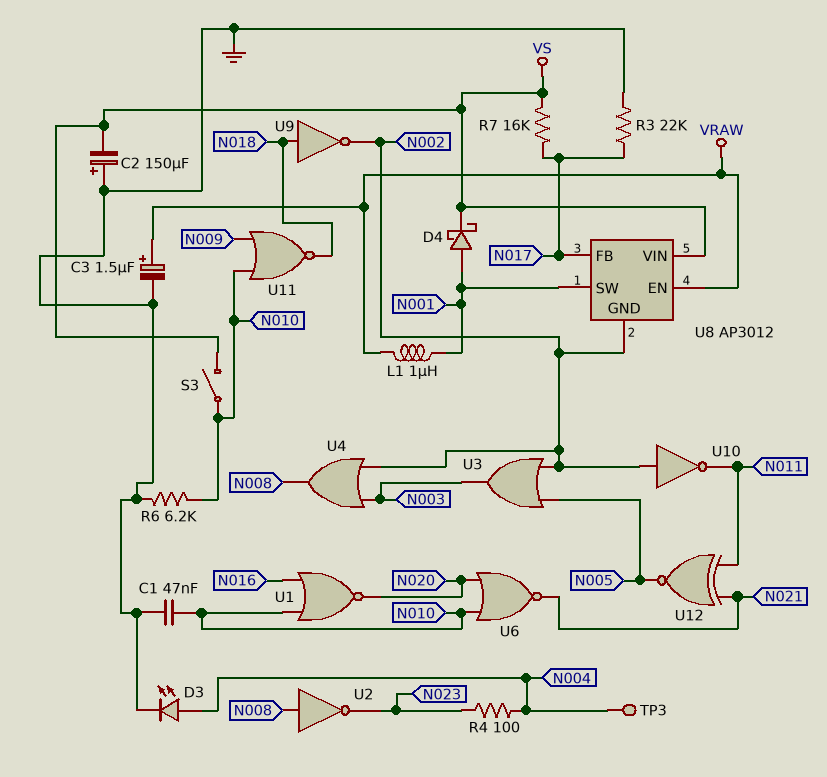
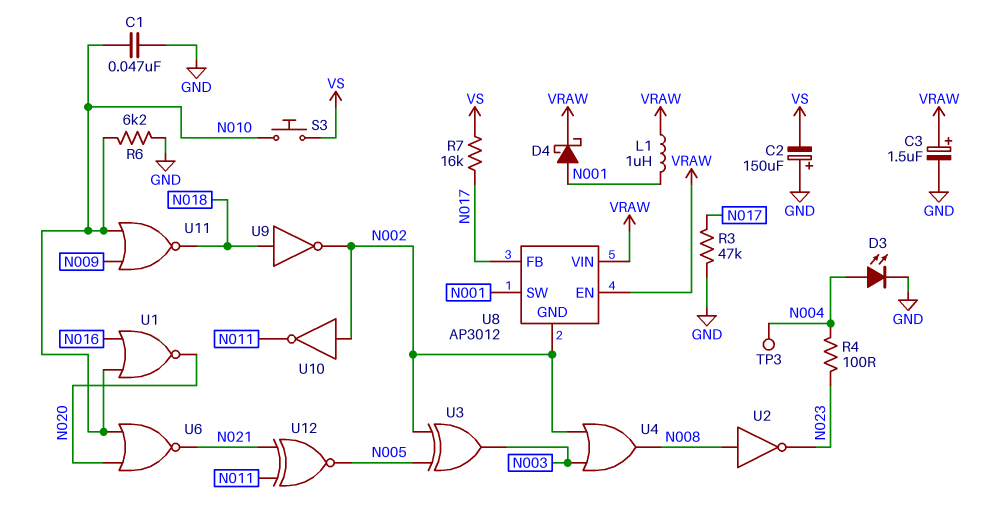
D4: schottky (A N001, K VS) -> schottky (A N001, K VRAW)
R3: 22k (GND, N017) -> 47k (GND, N017)
S3: switch (N010, VS) -> button (N010, VS)
U3: OR (in N002, in N005, out N003) -> XOR (in N002, in N005, out N003)
U8 pin VIN: VS -> VRAW

